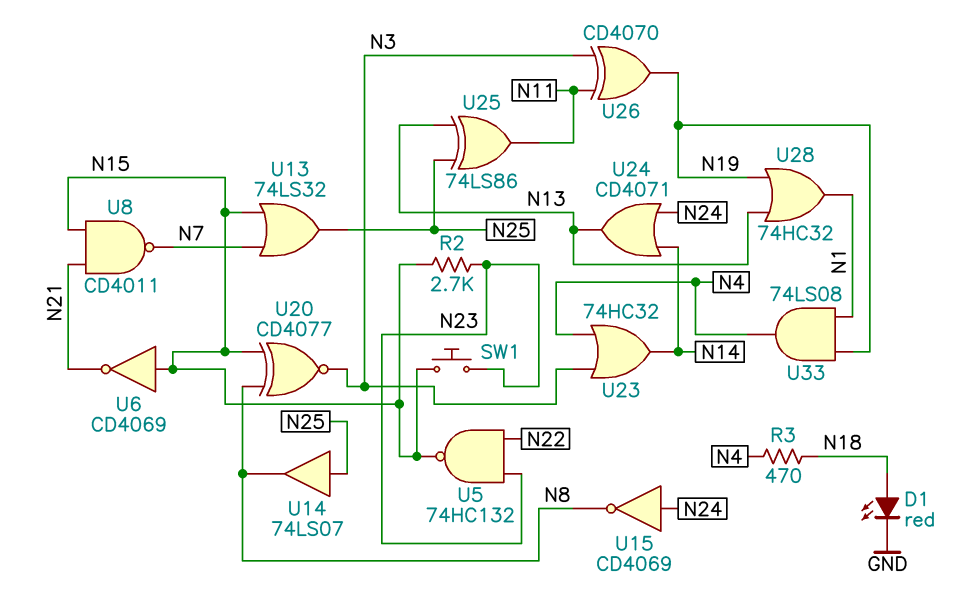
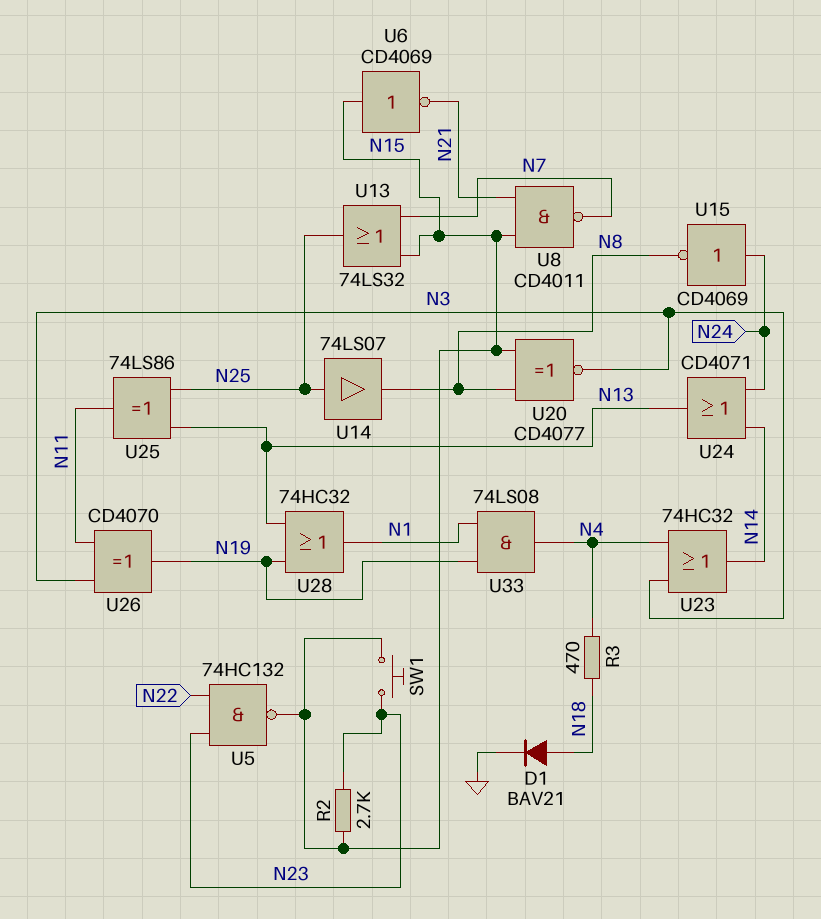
D1: LED red (A N18, K GND) -> diode BAV21 (A N18, K GND)

